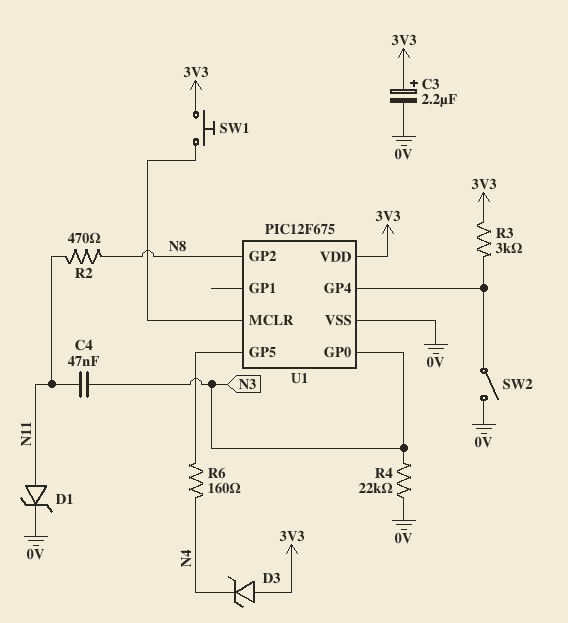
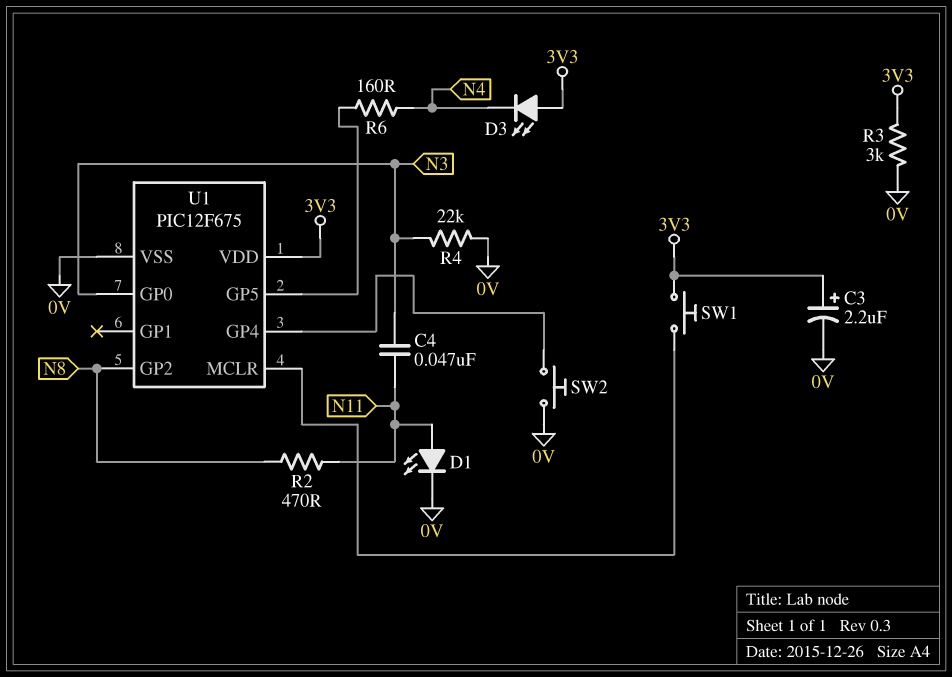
D1: zener (A N11, K 0V) -> LED (A N11, K 0V)
D3: zener (A 3V3, K N4) -> LED (A 3V3, K N4)
R3: 3k (3V3, U1/GP4) -> 3k (0V, 3V3)
SW2: switch (0V, U1/GP4) -> button (0V, U1/GP4)

